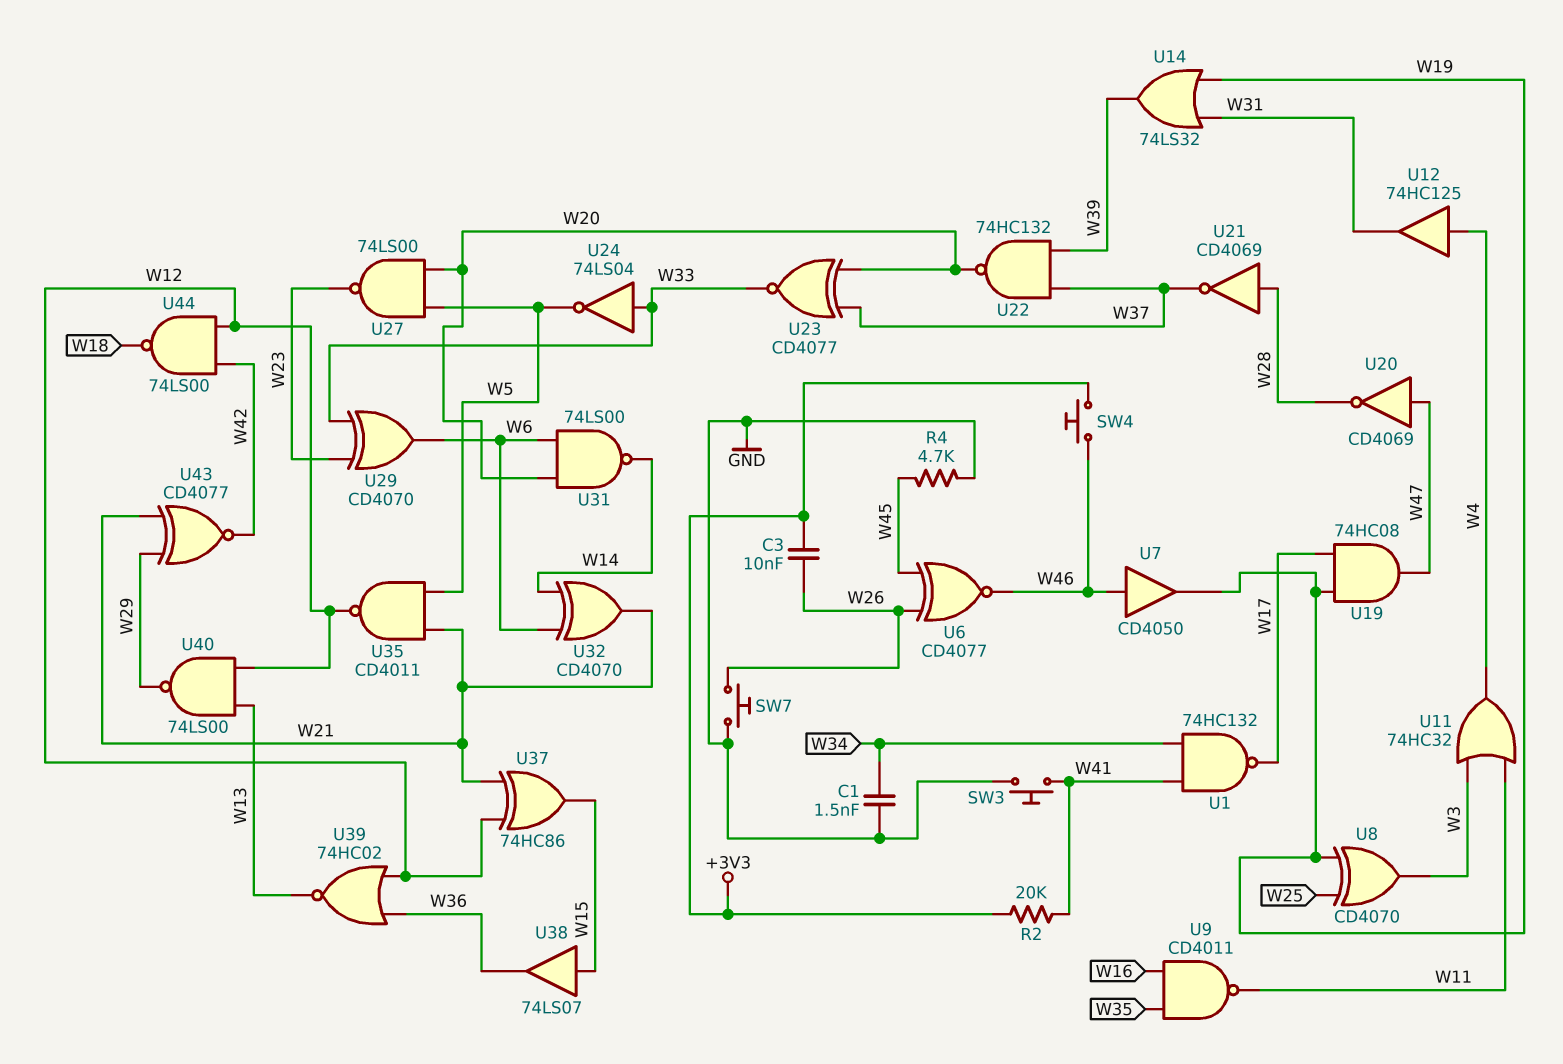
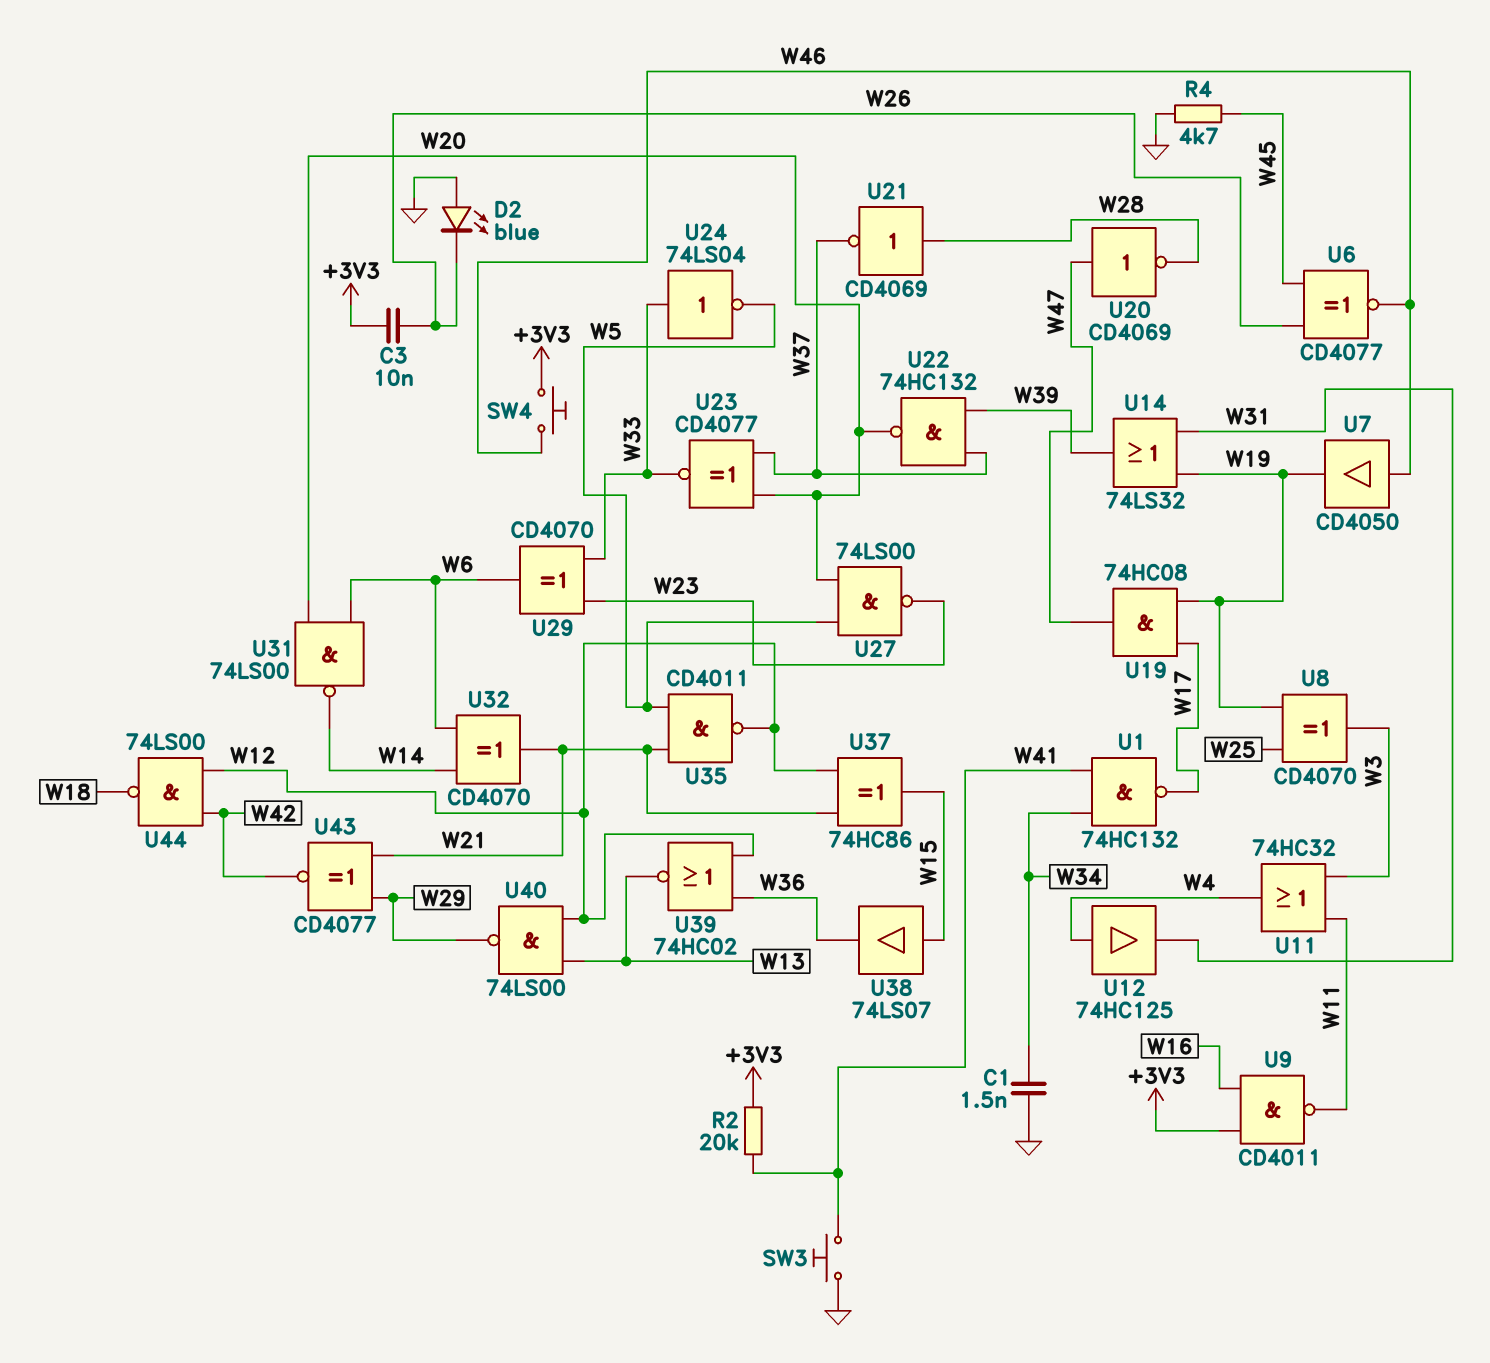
D2: none -> LED blue (A GND, K W26)
SW7: button (GND, W26) -> none
U9: NAND CD4011 (in W16, in W35, out W11) -> NAND CD4011 (in +3V3, in W16, out W11)

